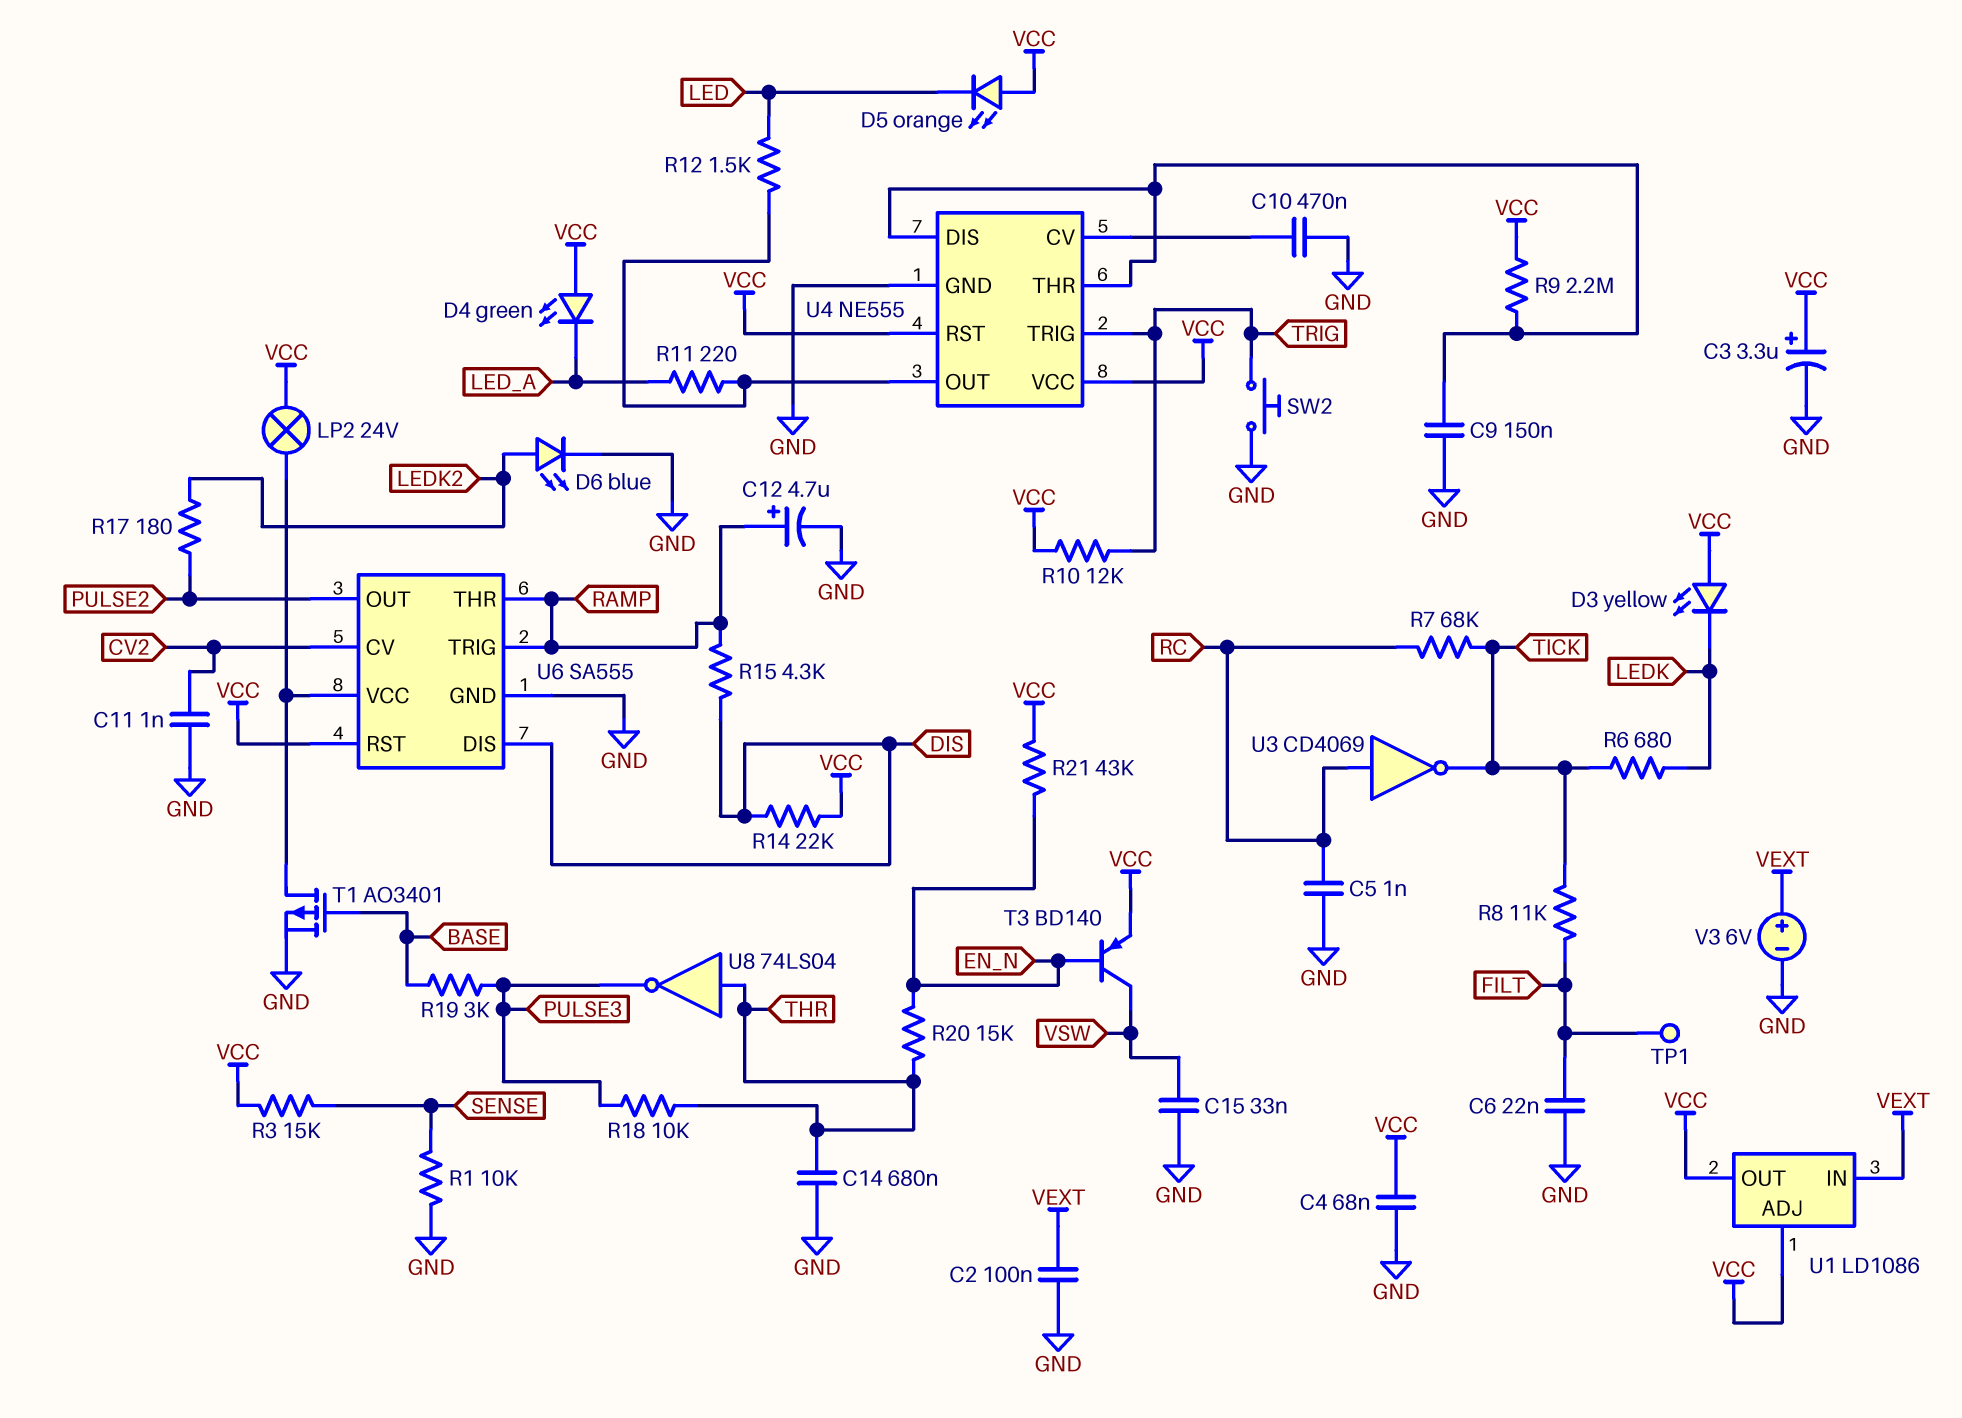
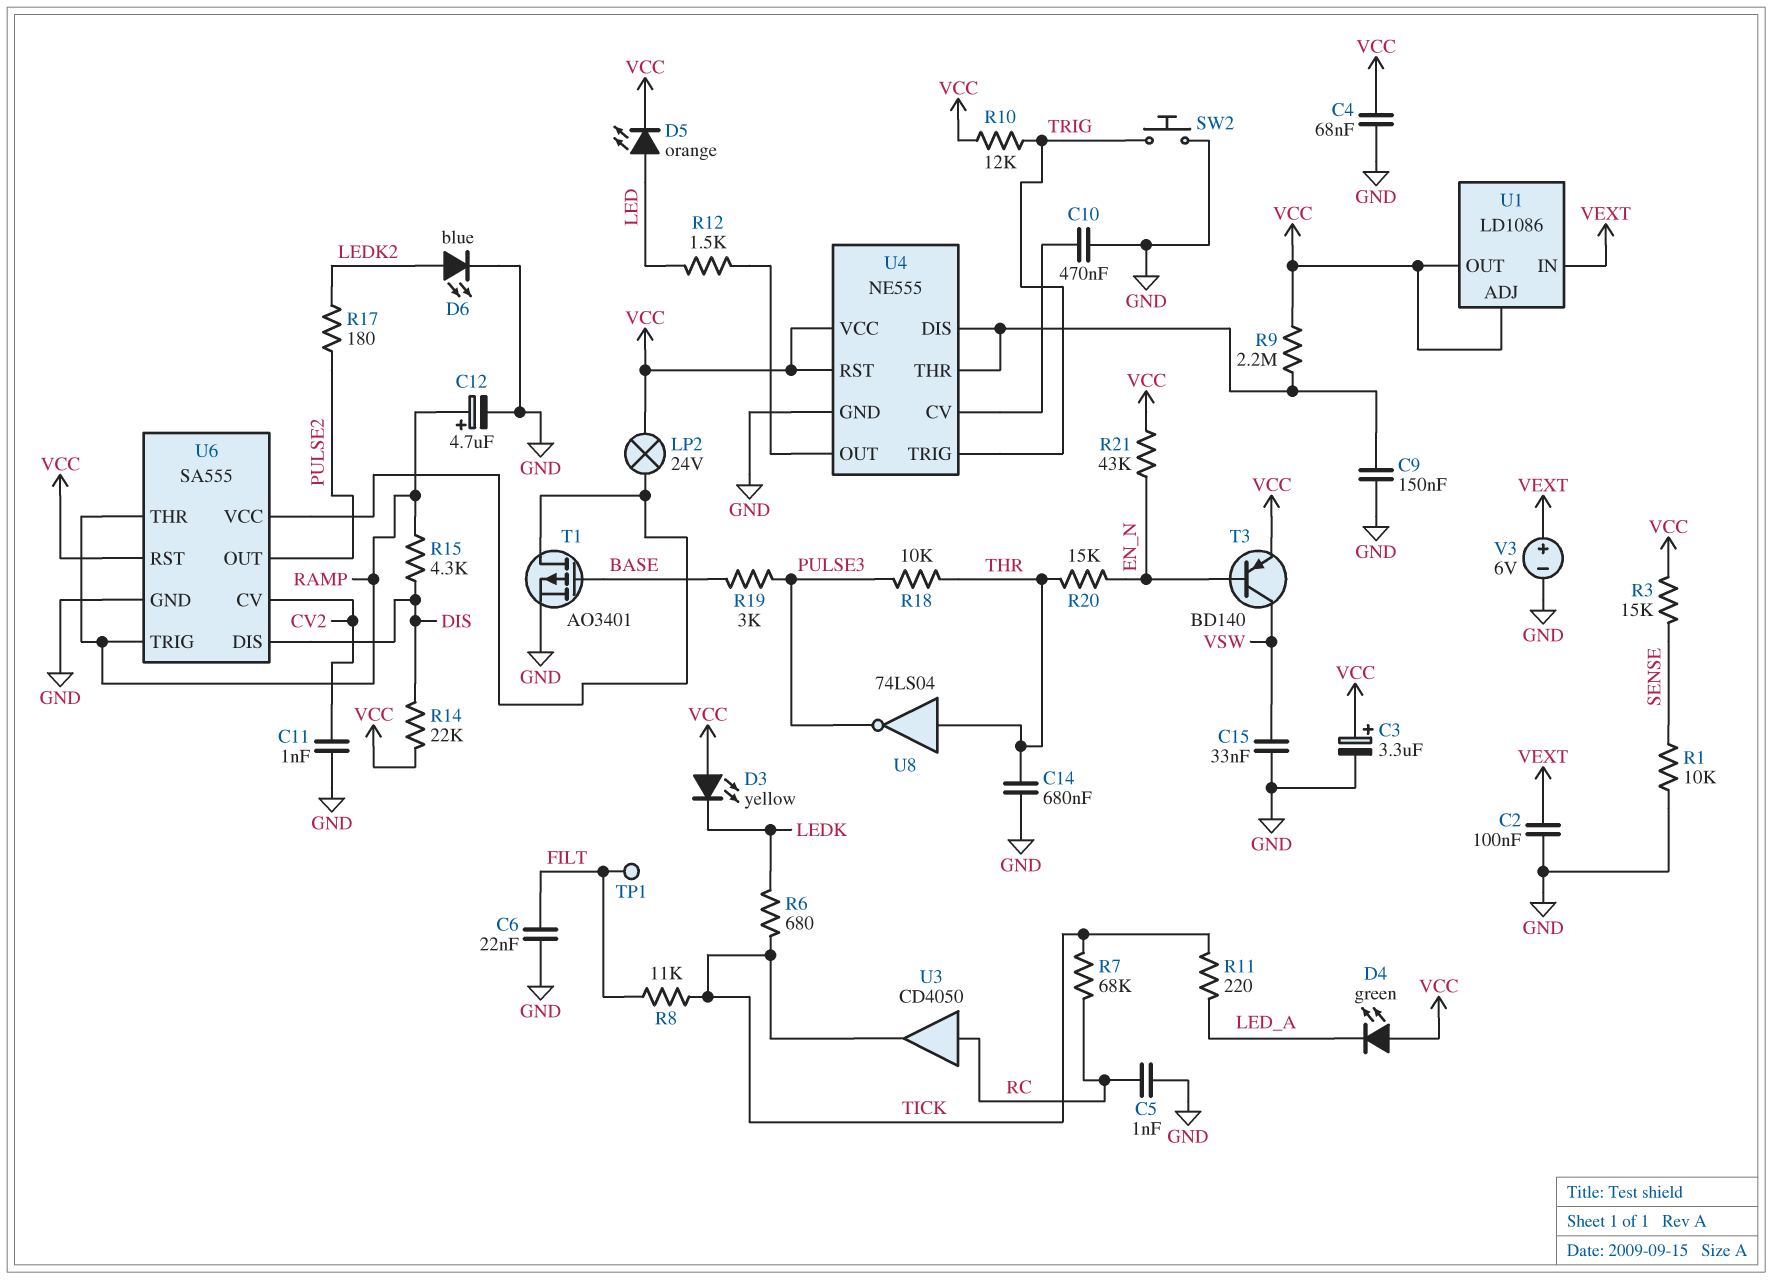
D5: LED orange (A VCC, K LED) -> LED orange (A LED, K VCC)
R11: 220 (LED_A, U4/OUT) -> 220 (LED_A, TICK)
U3: NOT CD4069 (in RC, out TICK) -> buffer CD4050 (in RC, out TICK)

